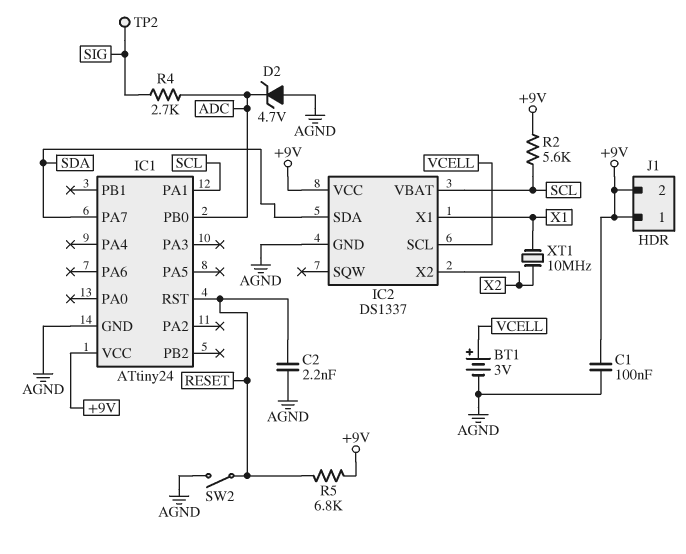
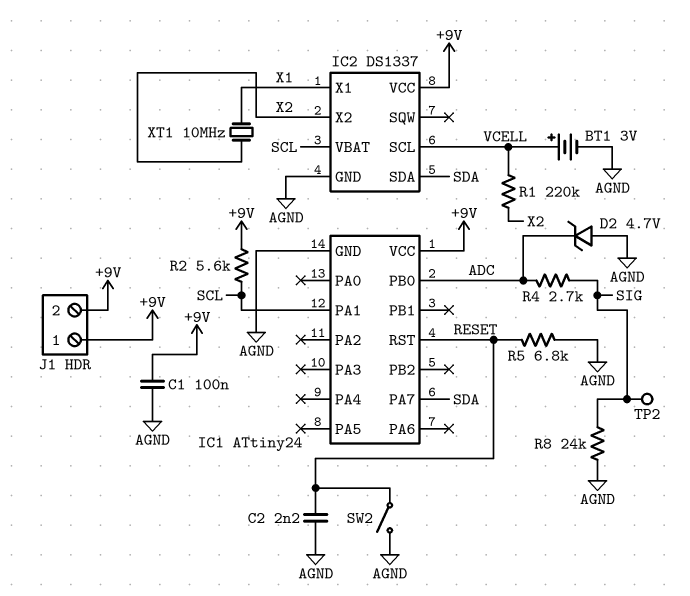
R1: none -> 220k (VCELL, X2)
R5: 6.8k (+9V, RESET) -> 6.8k (AGND, RESET)
R8: none -> 24k (AGND, SIG)

